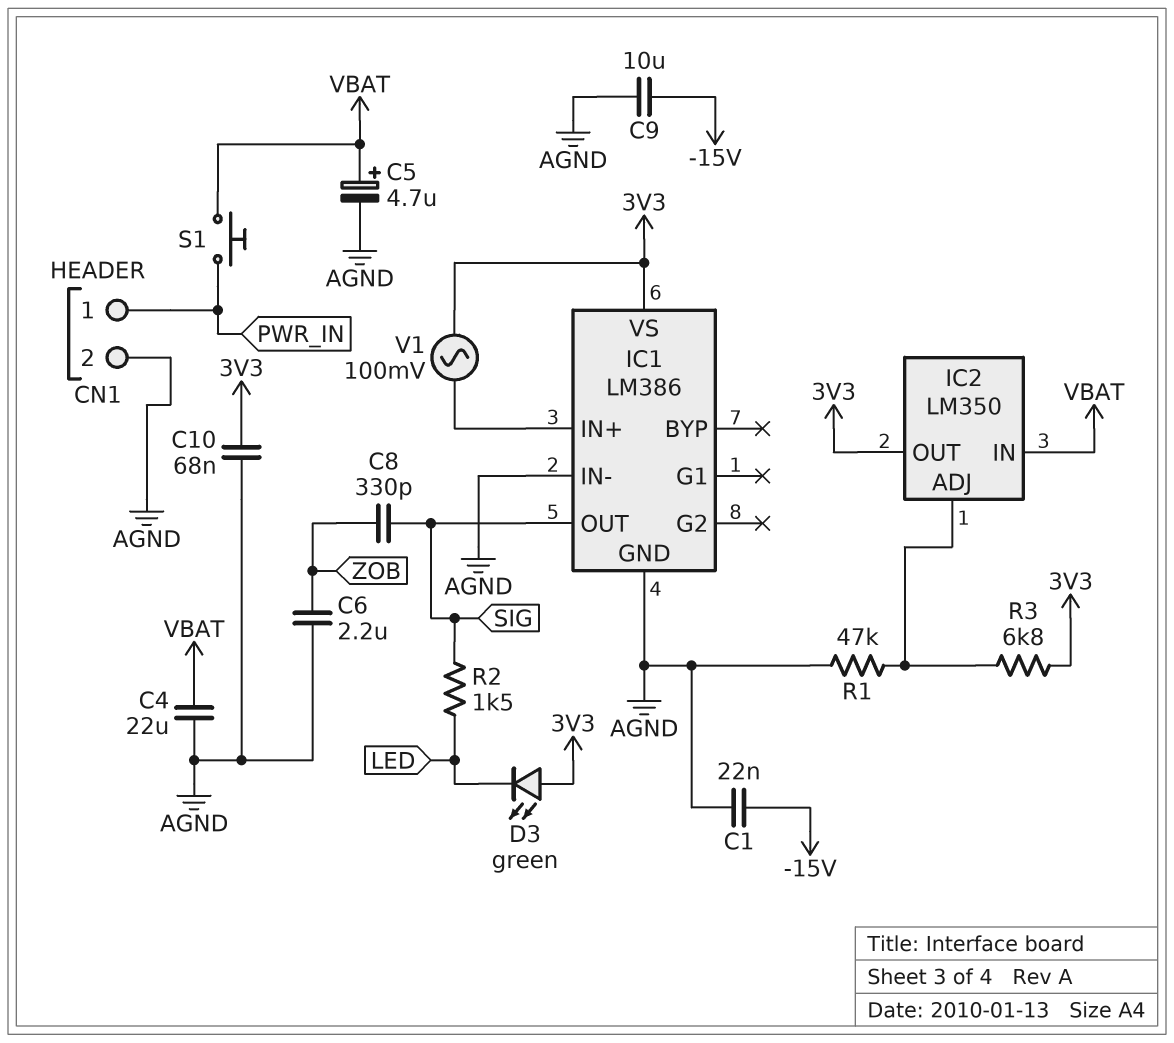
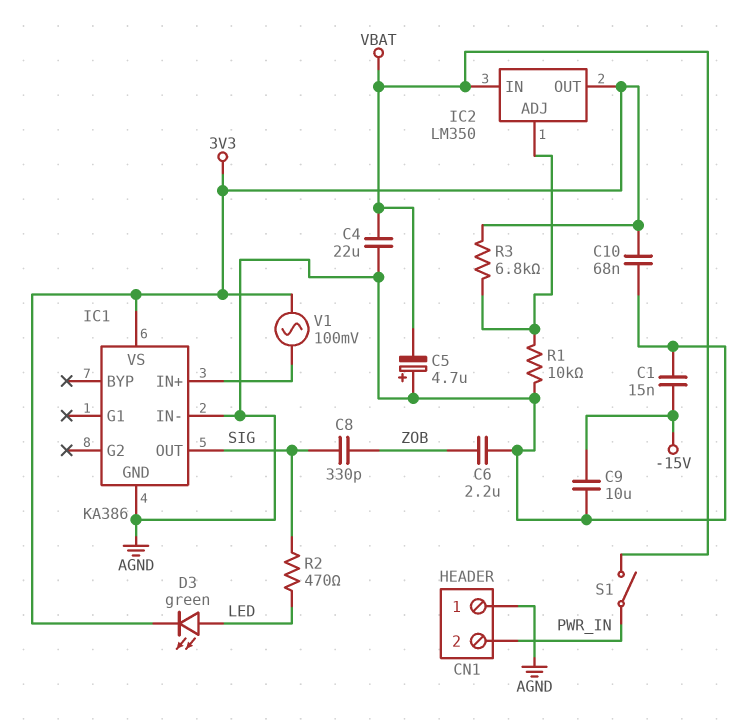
C1: 22nF (-15V, AGND) -> 15nF (-15V, AGND)
C5: 4.7uF (plus VBAT, minus AGND) -> 4.7uF (plus AGND, minus VBAT)
CN1 pin 1: PWR_IN -> AGND
CN1 pin 2: AGND -> PWR_IN
D3: LED green (A 3V3, K LED) -> LED green (A LED, K 3V3)
IC1: LM386 -> KA386
R1: 47k (AGND, IC2/ADJ) -> 10k (AGND, IC2/ADJ)
R2: 1.5k (LED, SIG) -> 470 (LED, SIG)
S1: button (PWR_IN, VBAT) -> switch (PWR_IN, VBAT)

